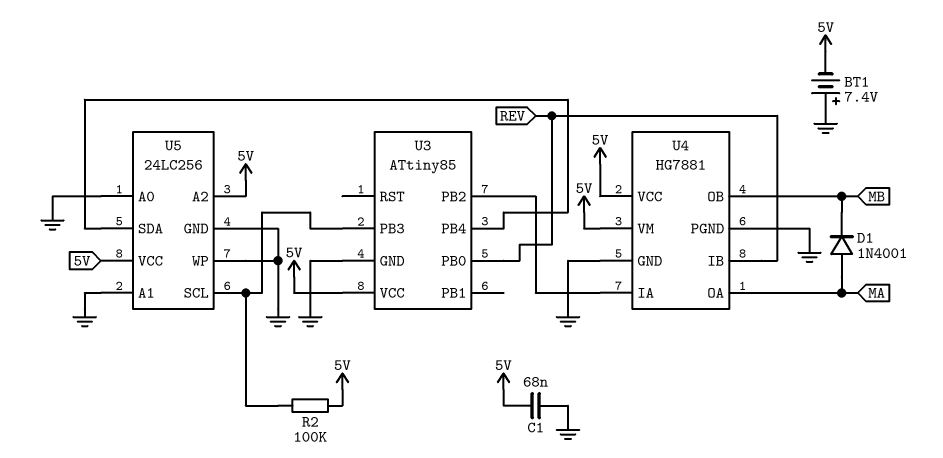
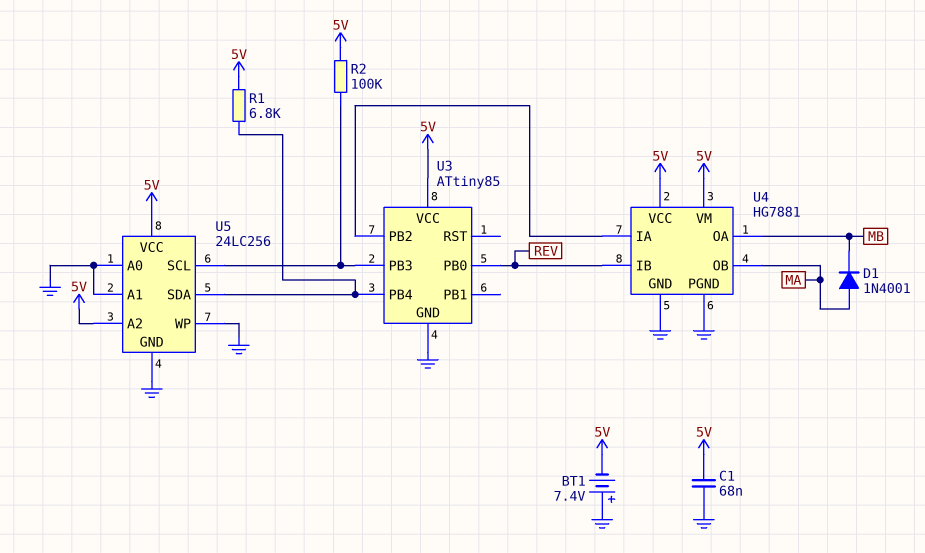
R1: none -> 6.8k (5V, U3/PB4)
U4 pin OA: MA -> MB
U4 pin OB: MB -> MA

